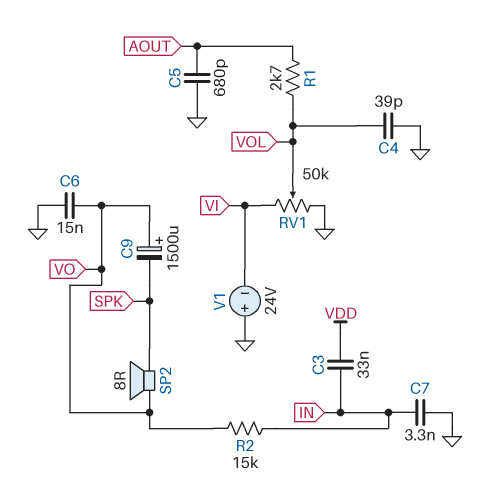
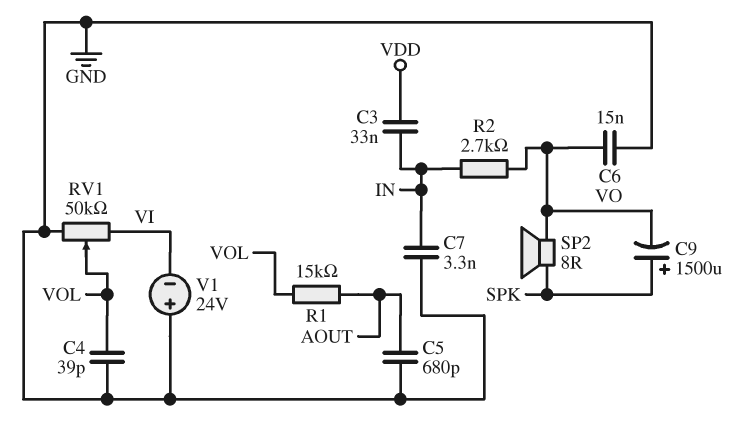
C9: 1500uF (plus VO, minus SPK) -> 1500uF (plus SPK, minus VO)
R1: 2.7k (AOUT, VOL) -> 15k (AOUT, VOL)
R2: 15k (IN, VO) -> 2.7k (IN, VO)

